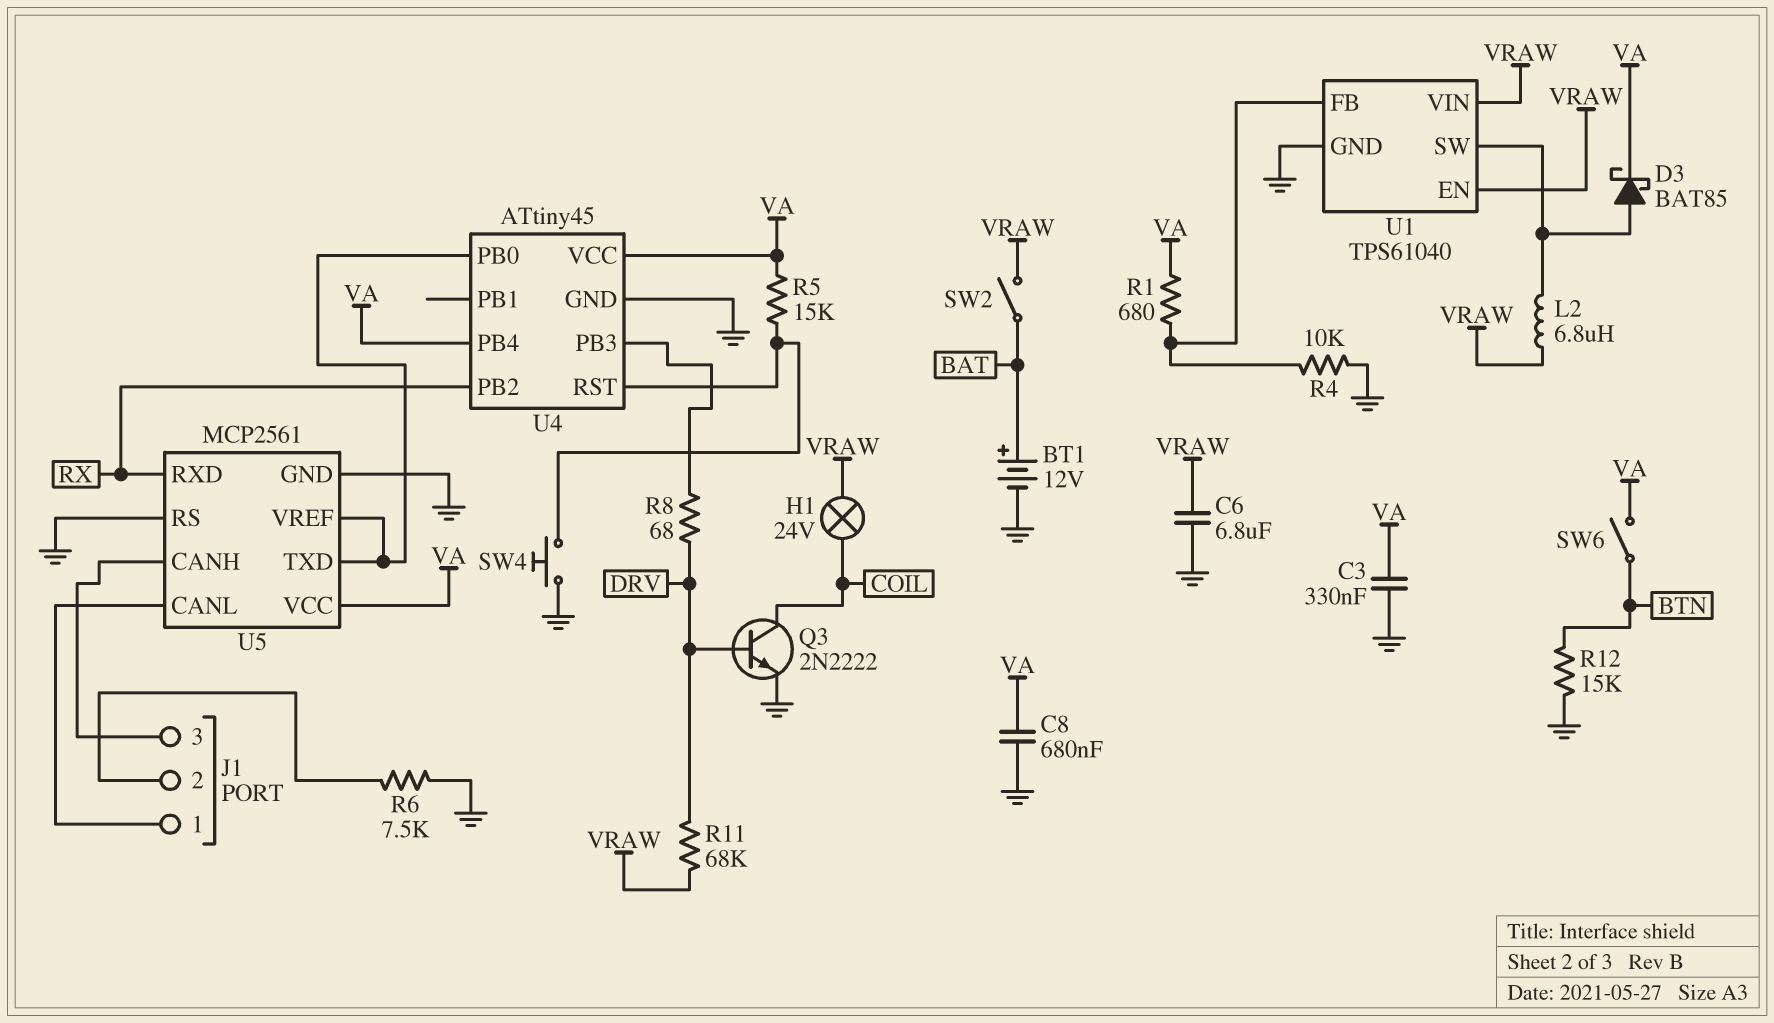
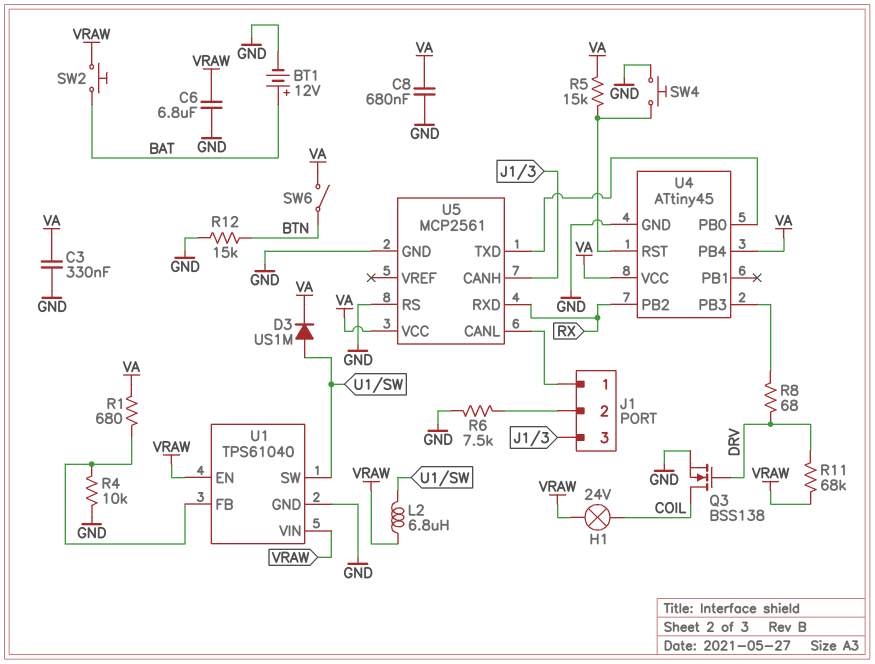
D3: schottky BAT85 (A U1/SW, K VA) -> diode US1M (A U1/SW, K VA)
Q3: NPN 2N2222 (B DRV, C COIL, E GND) -> NMOS BSS138 (G DRV, D COIL, S GND)
SW2: switch (BAT, VRAW) -> button (BAT, VRAW)
U5 pin VREF: U4/PB0 -> none

